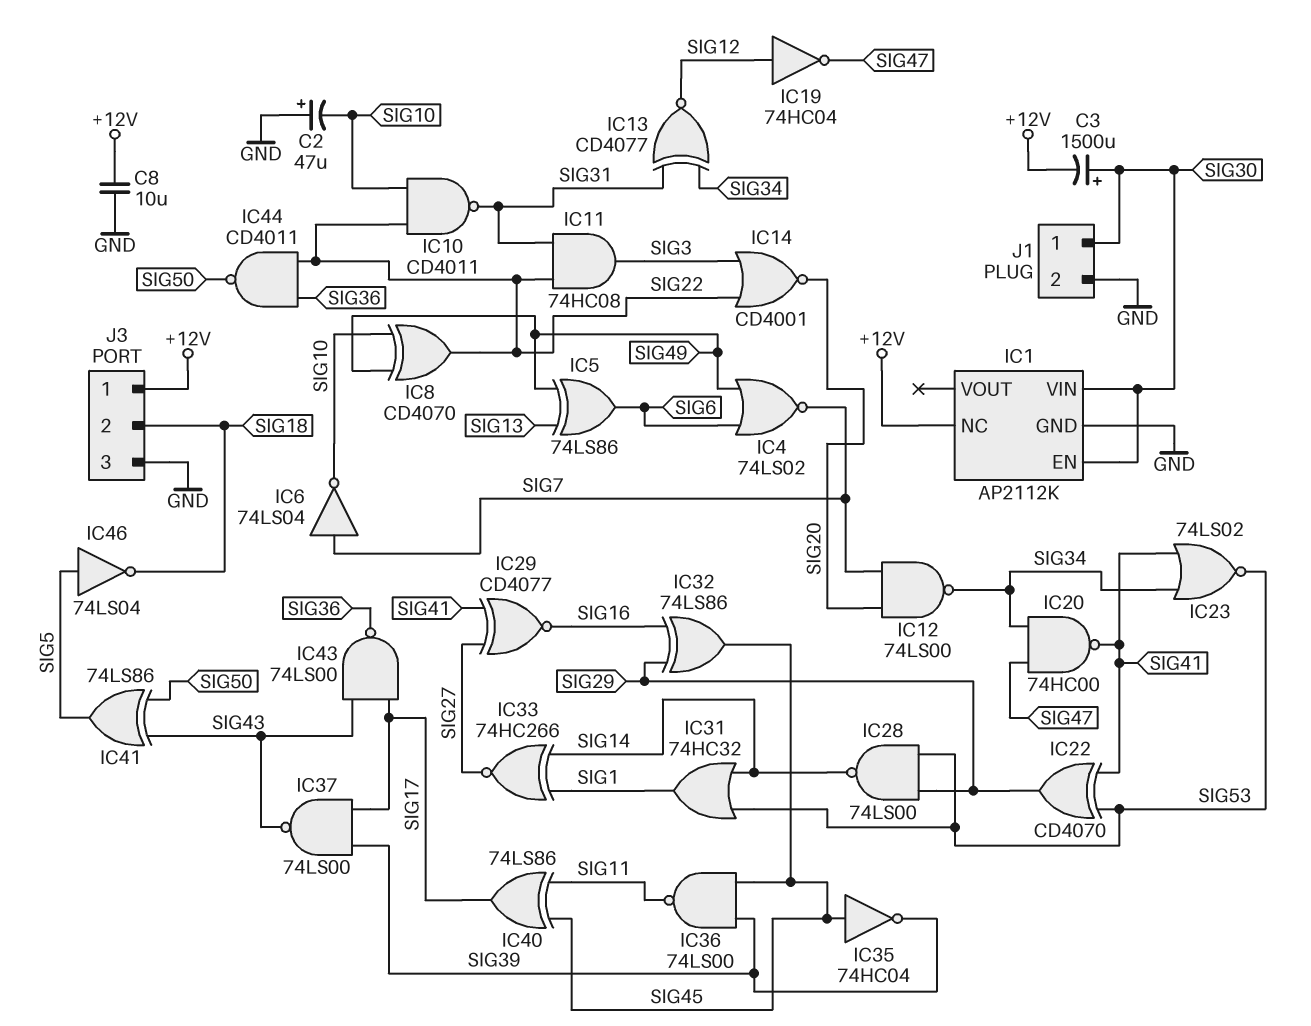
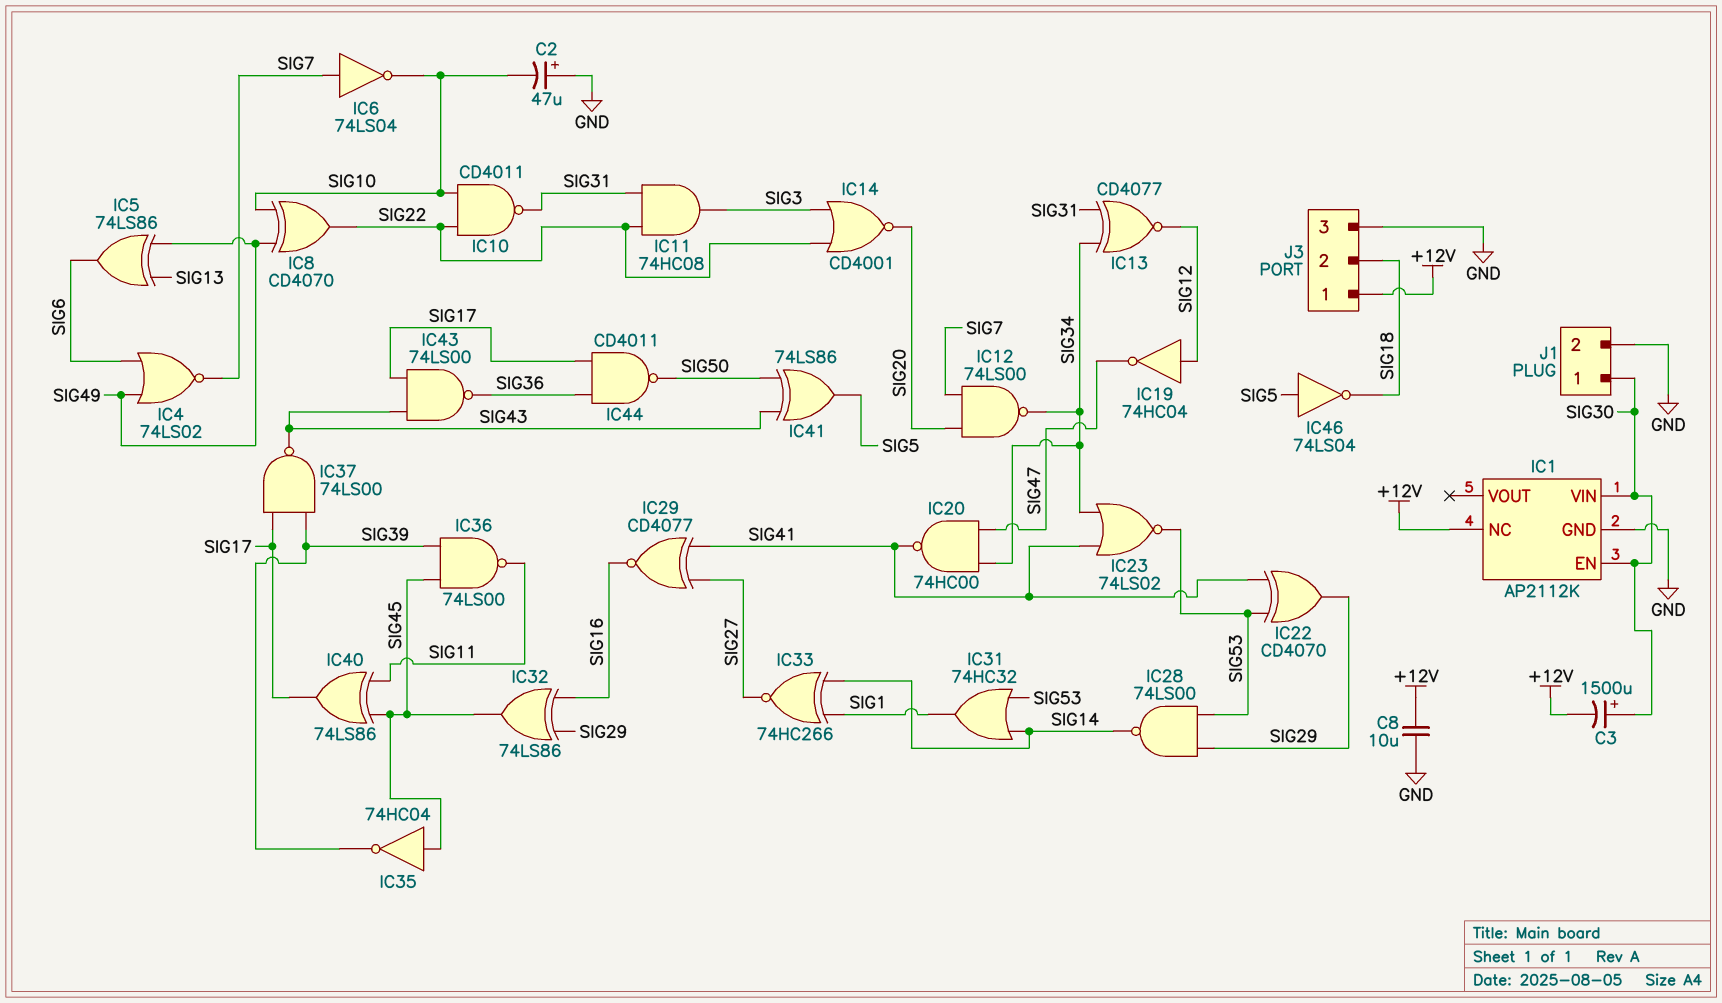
IC44: NAND CD4011 (in SIG22, in SIG36, out SIG50) -> NAND CD4011 (in SIG17, in SIG36, out SIG50)

